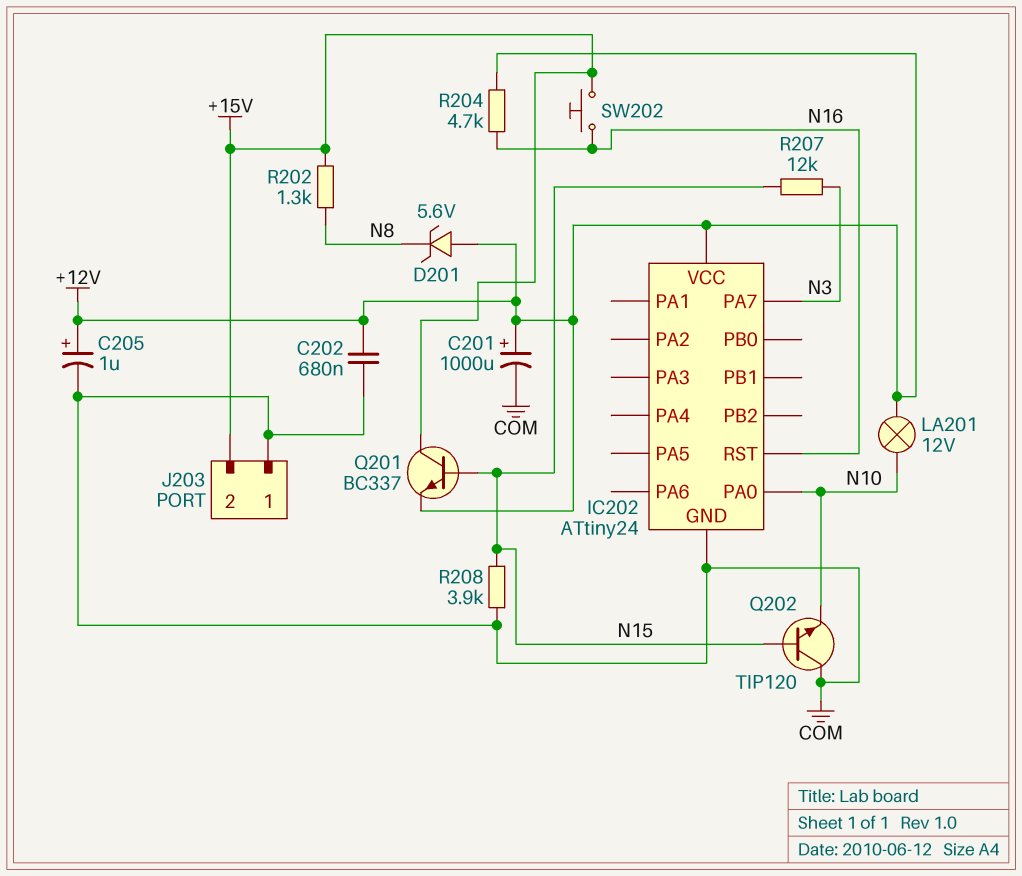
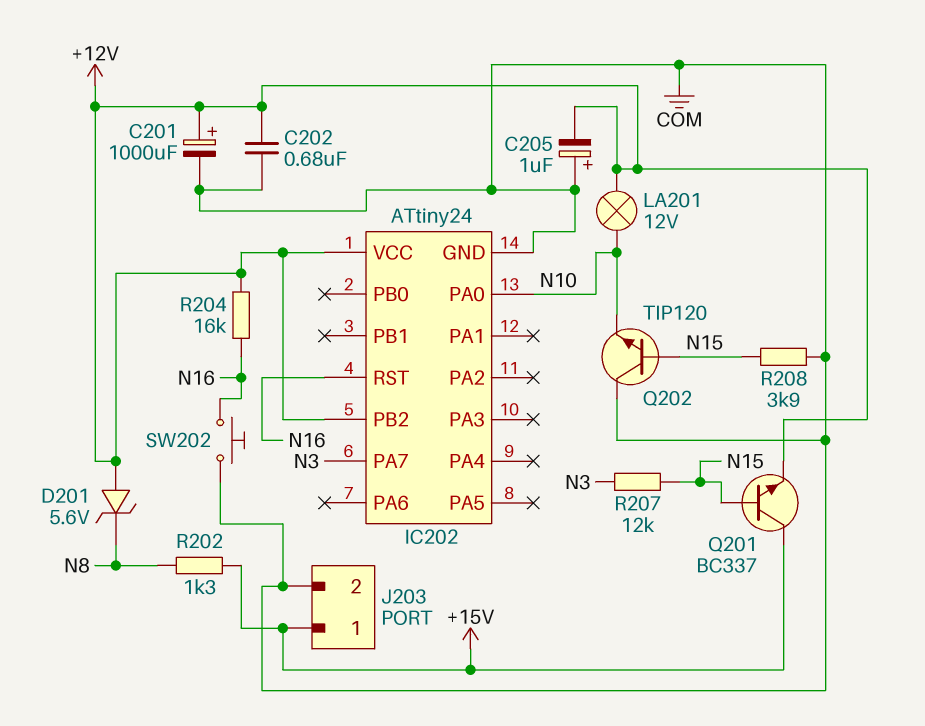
C205: 1uF (plus +12V, minus COM) -> 1uF (plus COM, minus +12V)
IC202 pin PB2: none -> +12V
J203 pin 1: COM -> +15V
J203 pin 2: +15V -> COM
R204: 4.7k (+12V, N16) -> 16k (+12V, N16)
SW202: button (+15V, N16) -> button (COM, N16)

